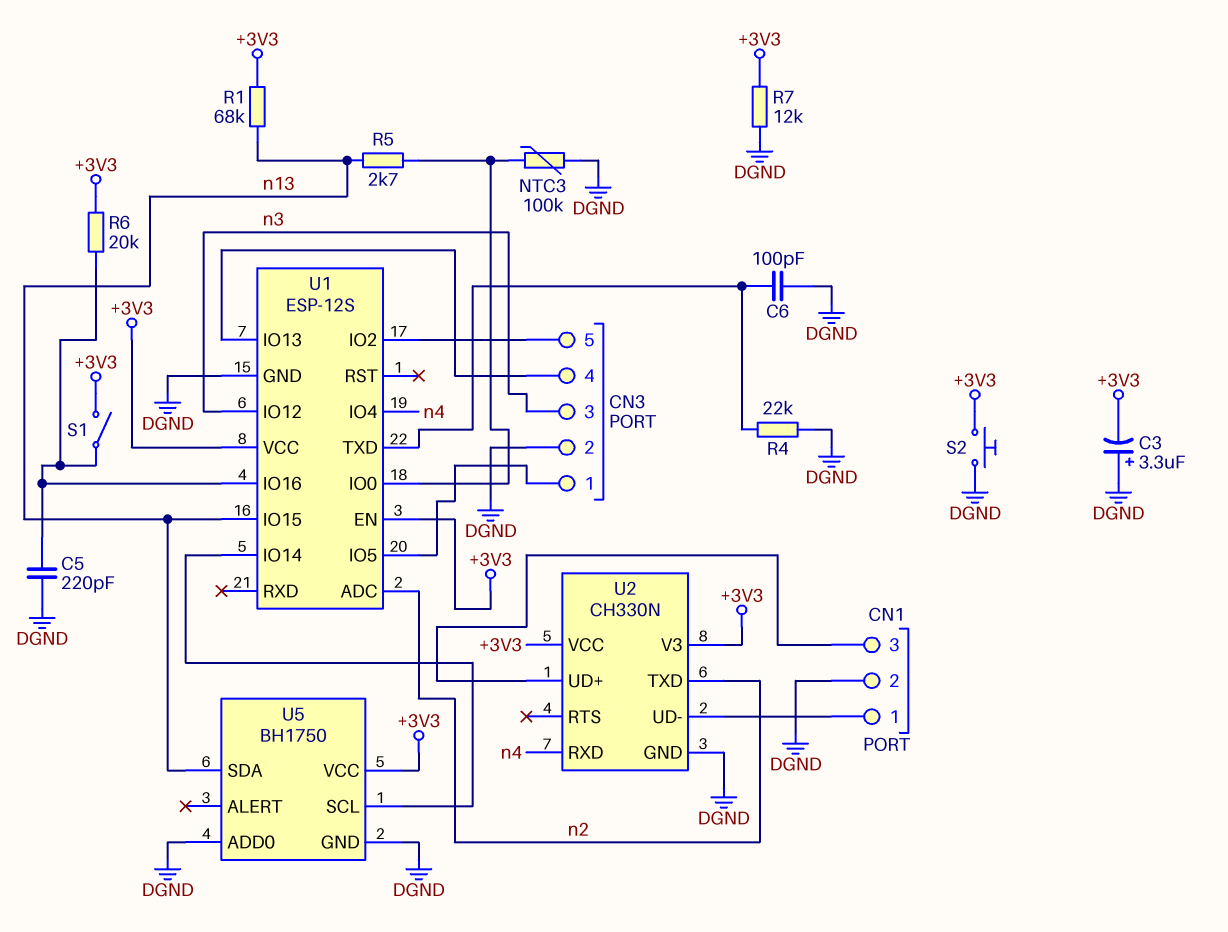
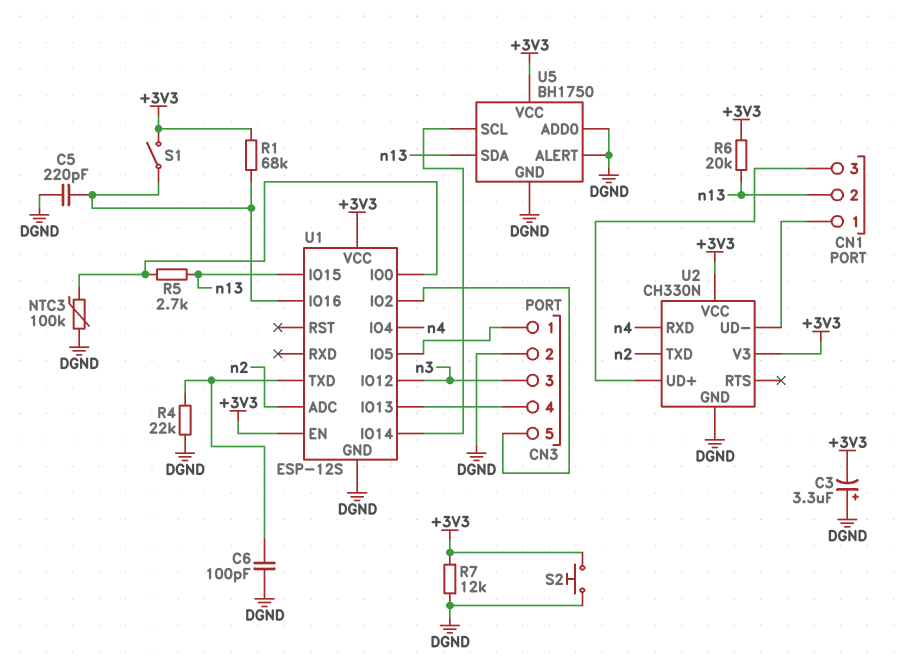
CN1 pin 2: DGND -> n13
R1: 68k (+3V3, n13) -> 68k (+3V3, U1/IO16)
R6: 20k (+3V3, U1/IO16) -> 20k (+3V3, n13)
U5 pin ALERT: none -> DGND

